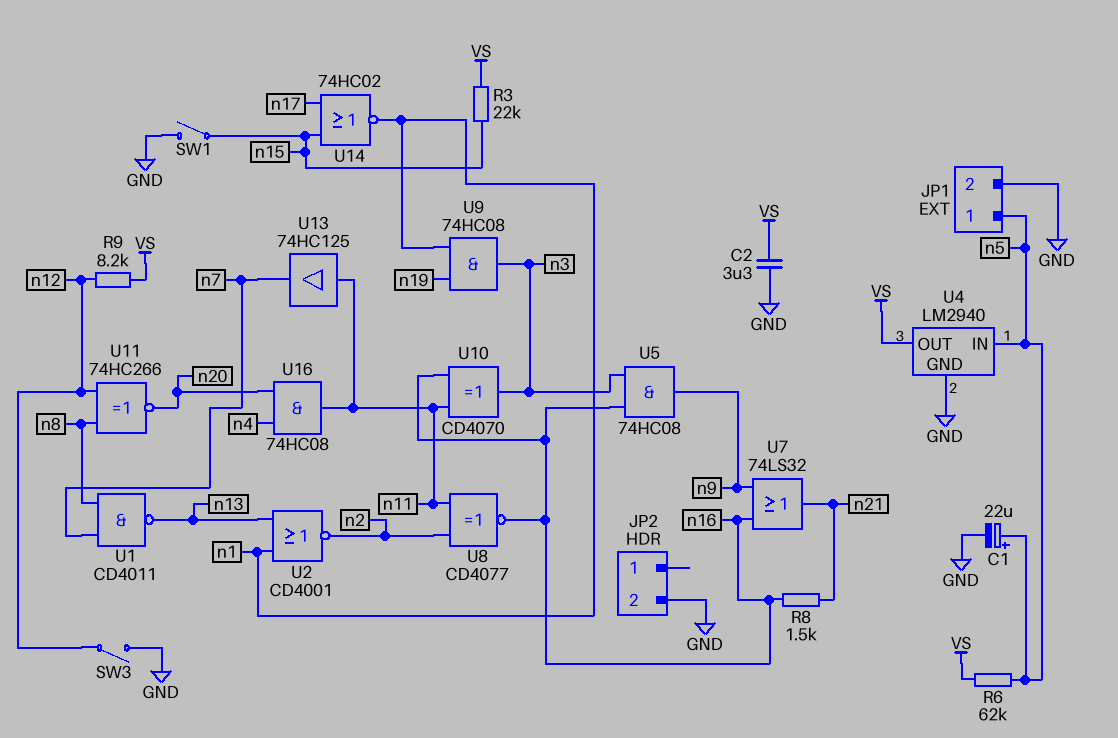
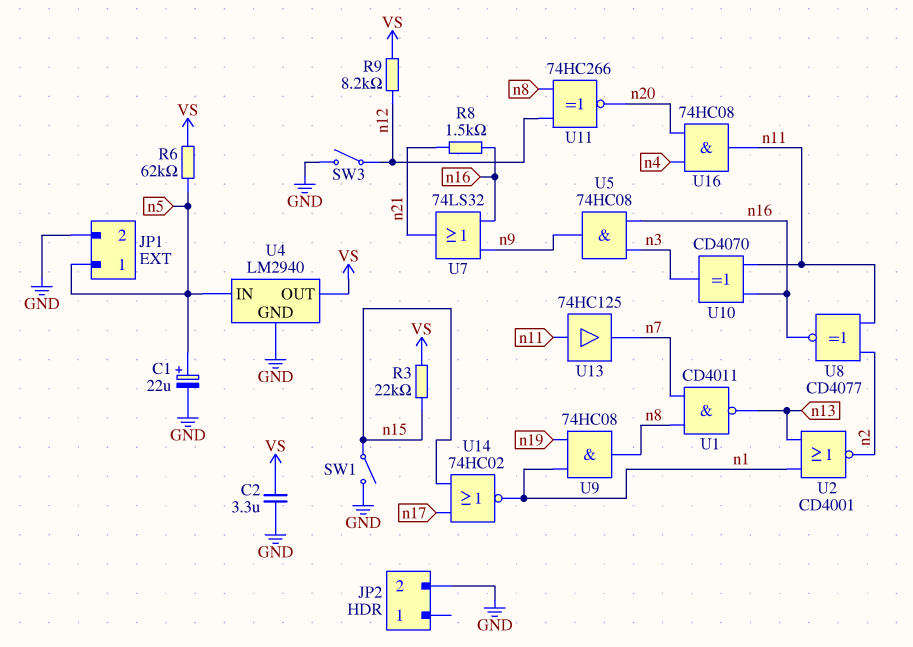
U9: AND 74HC08 (in n1, in n19, out n3) -> AND 74HC08 (in n1, in n19, out n8)

